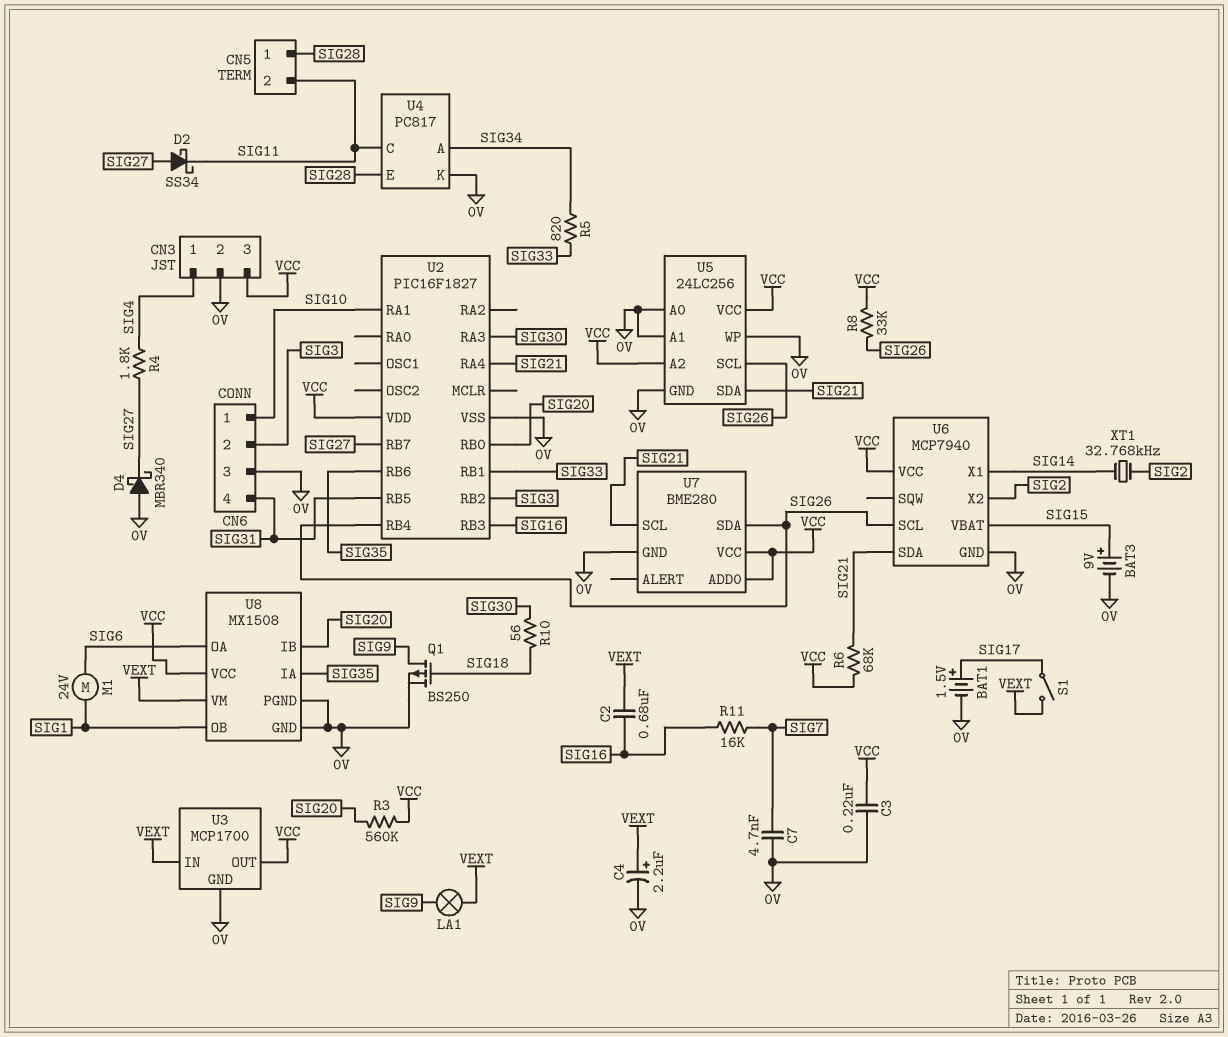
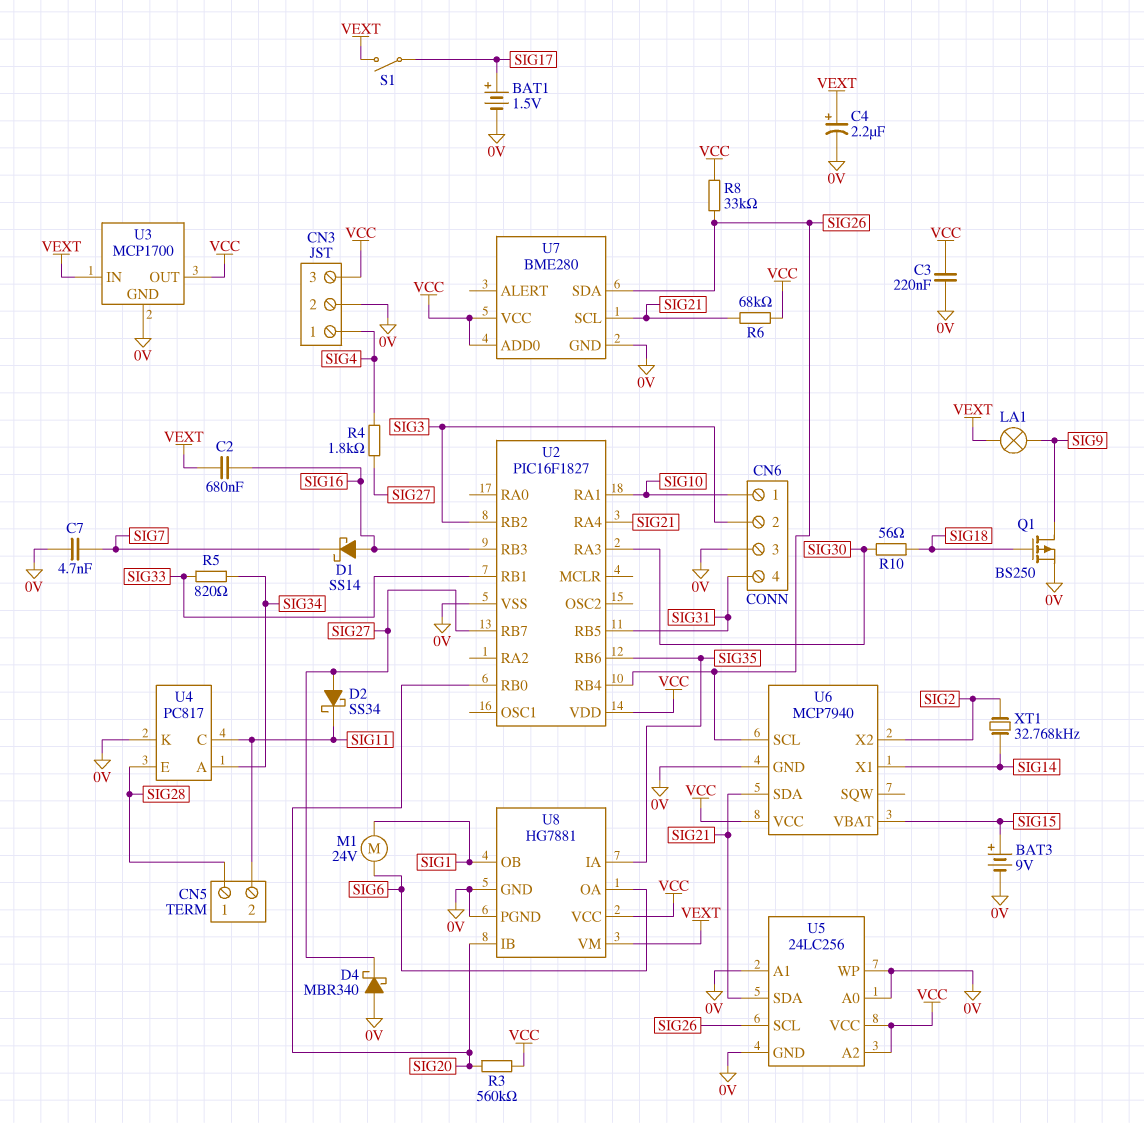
D1: none -> schottky SS14 (A SIG16, K SIG7)
R11: 16k (SIG7, SIG16) -> none
U8: MX1508 -> HG7881

